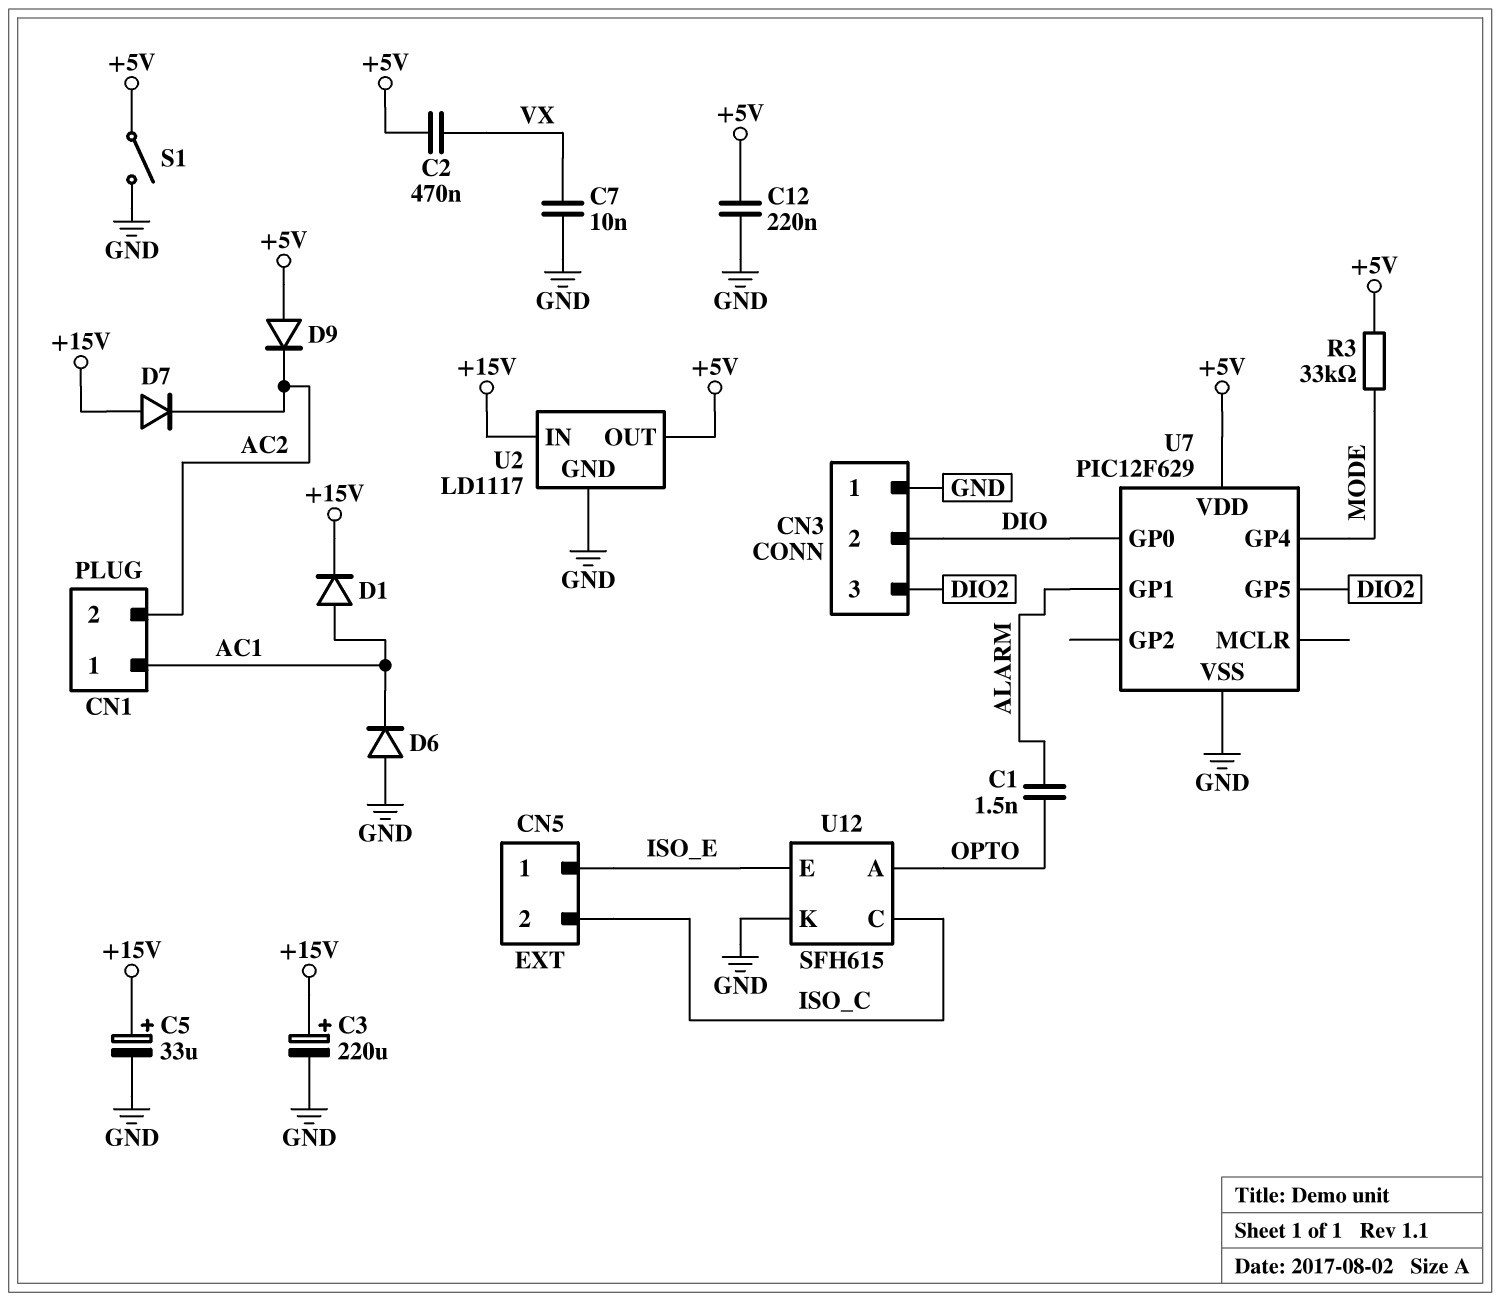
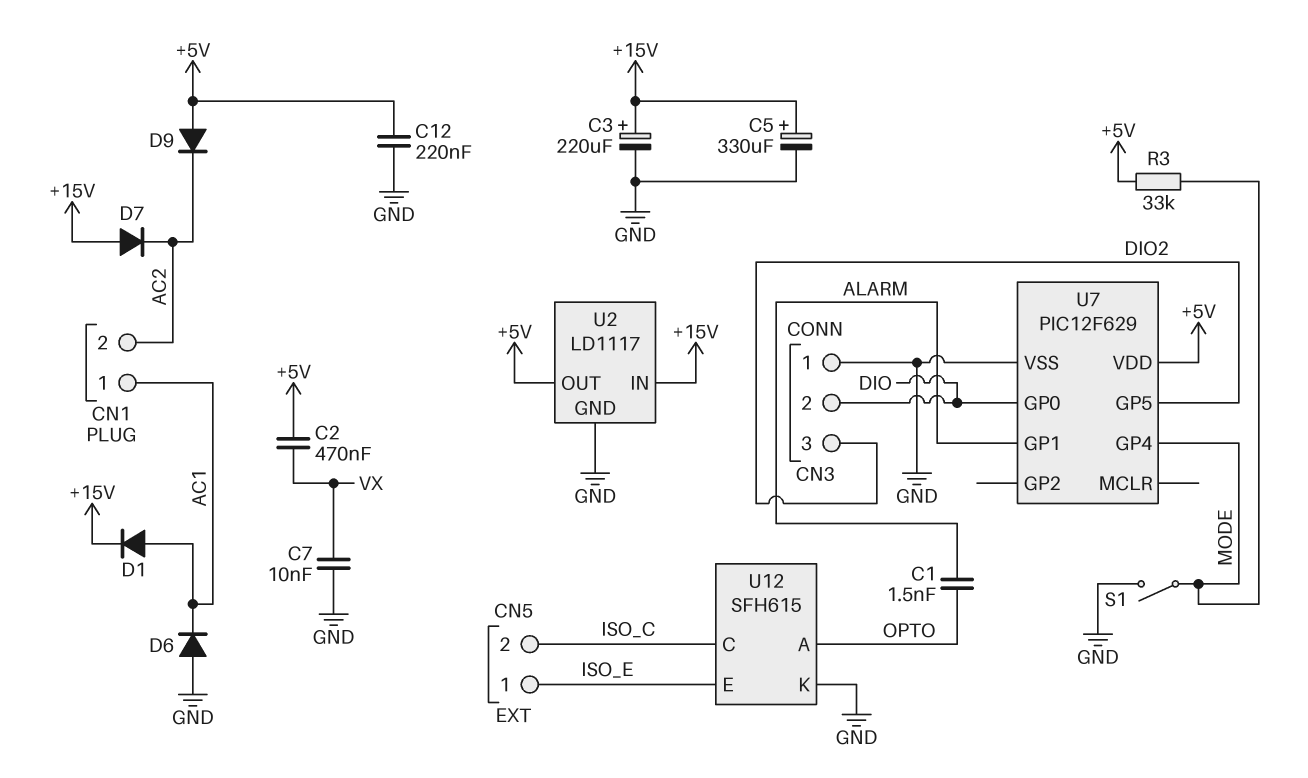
C5: 33uF (plus +15V, minus GND) -> 330uF (plus +15V, minus GND)
S1: switch (+5V, GND) -> switch (GND, MODE)

